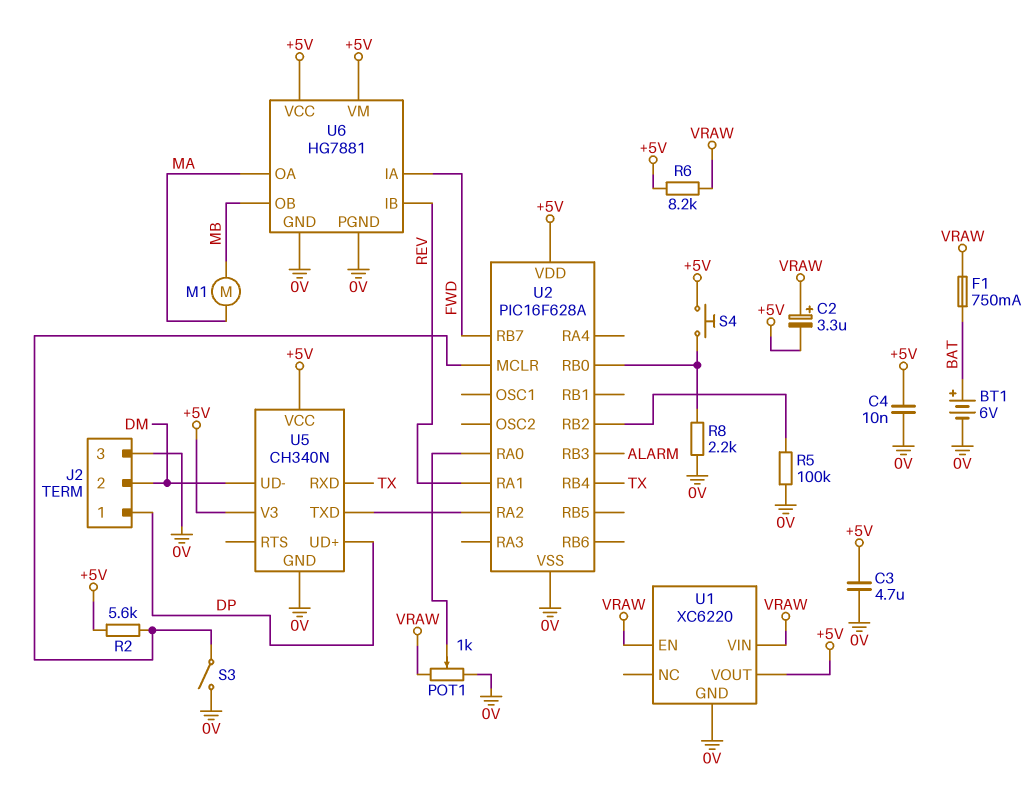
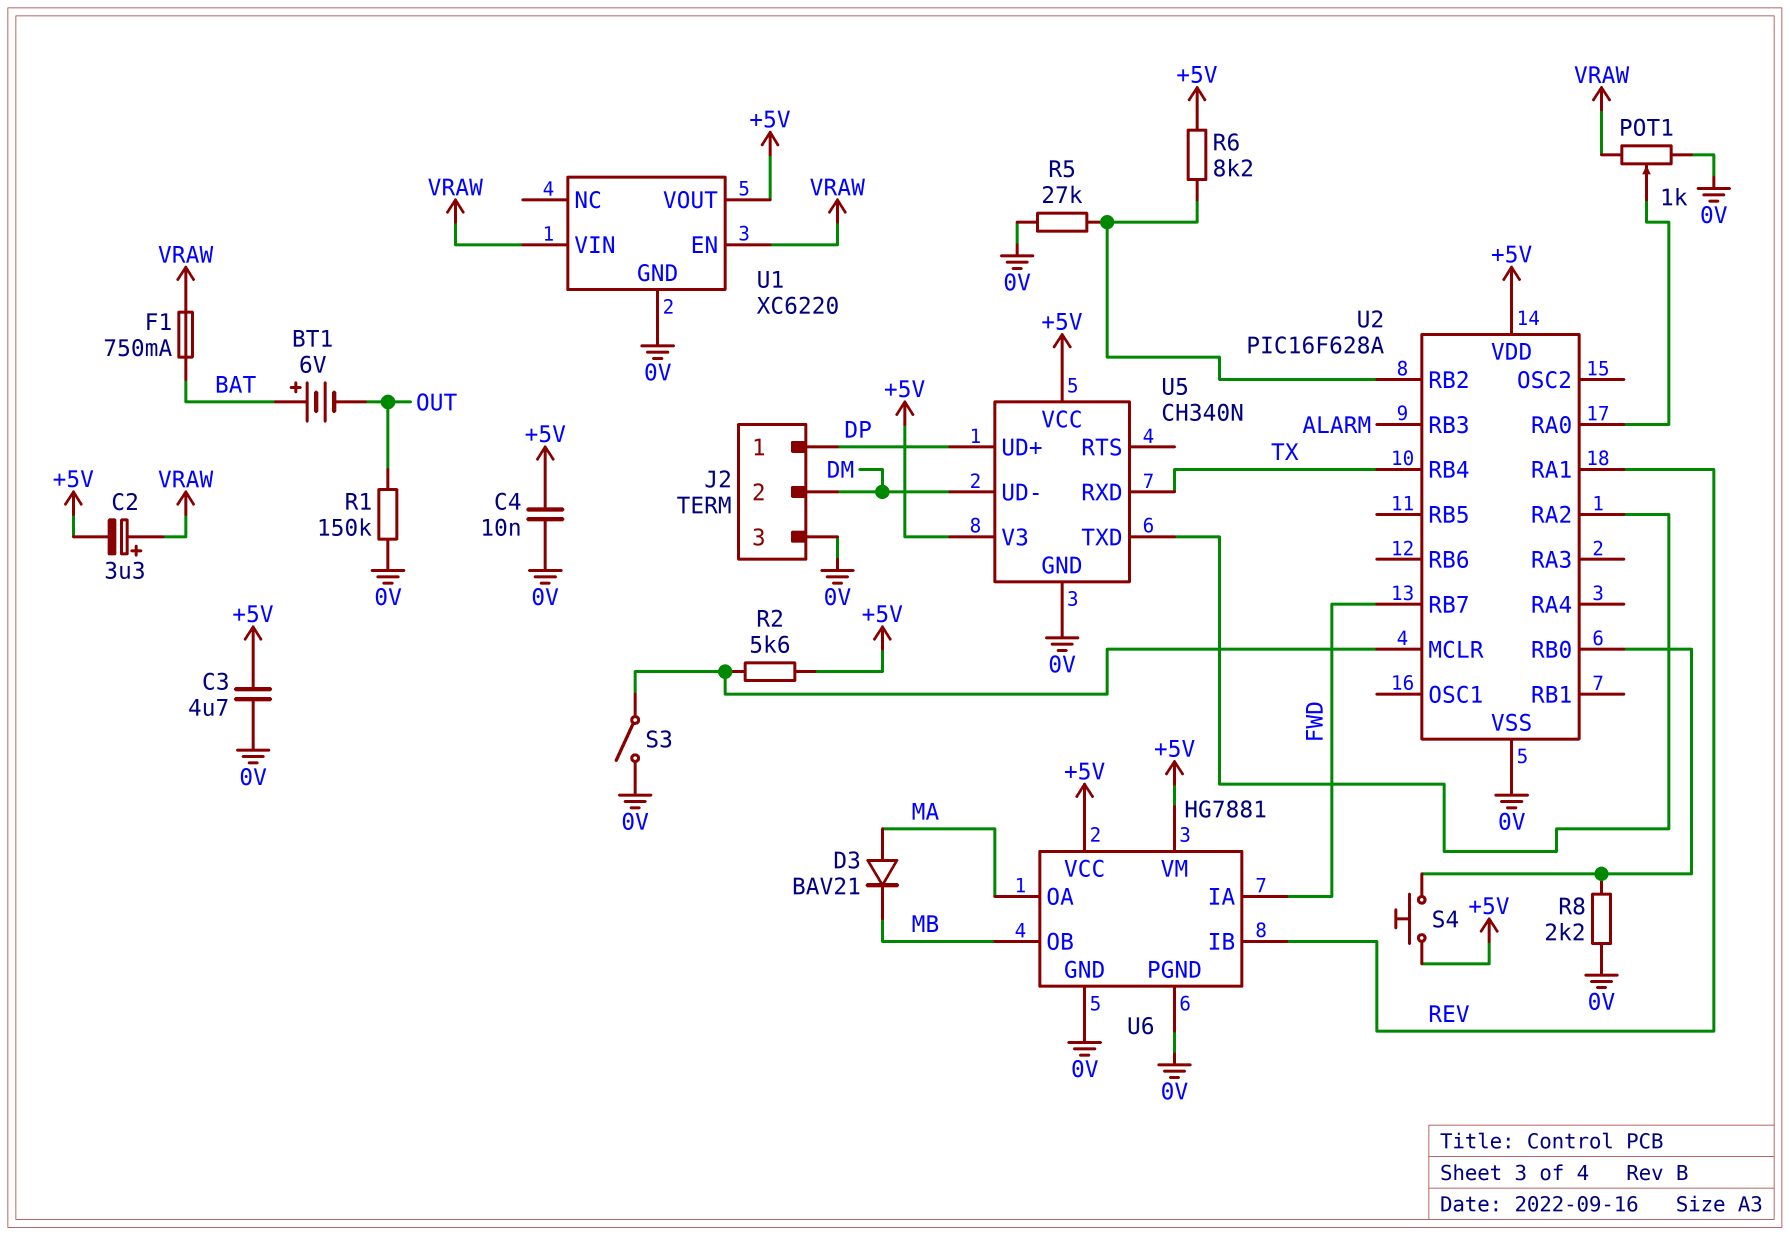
BT1: 6V (plus BAT, minus 0V) -> 6V (plus BAT, minus OUT)
D3: none -> diode BAV21 (A MA, K MB)
M1: motor (MA, MB) -> none
R1: none -> 150k (0V, OUT)
R5: 100k (0V, U2/RB2) -> 27k (0V, U2/RB2)
R6: 8.2k (+5V, VRAW) -> 8.2k (+5V, U2/RB2)

